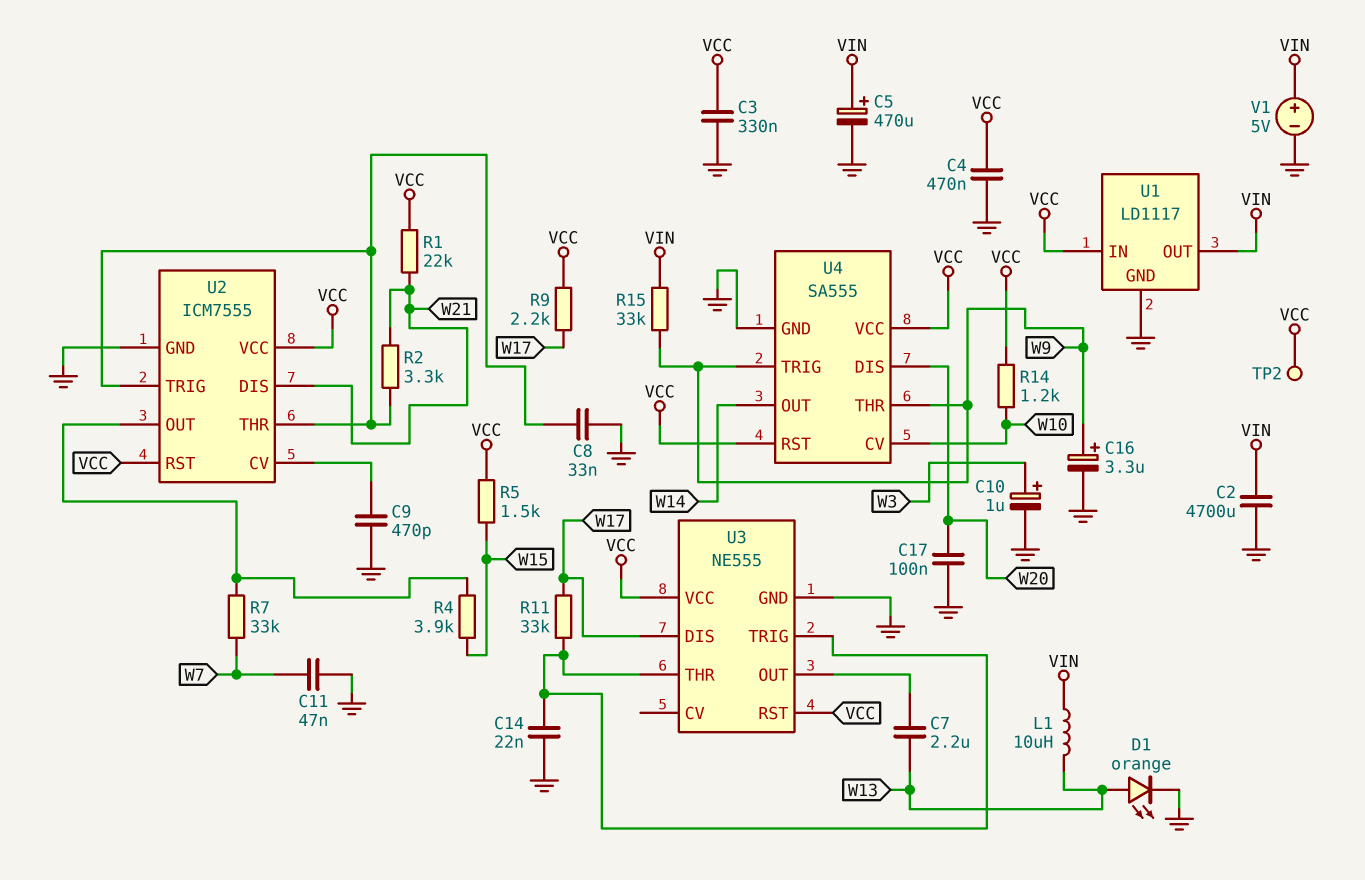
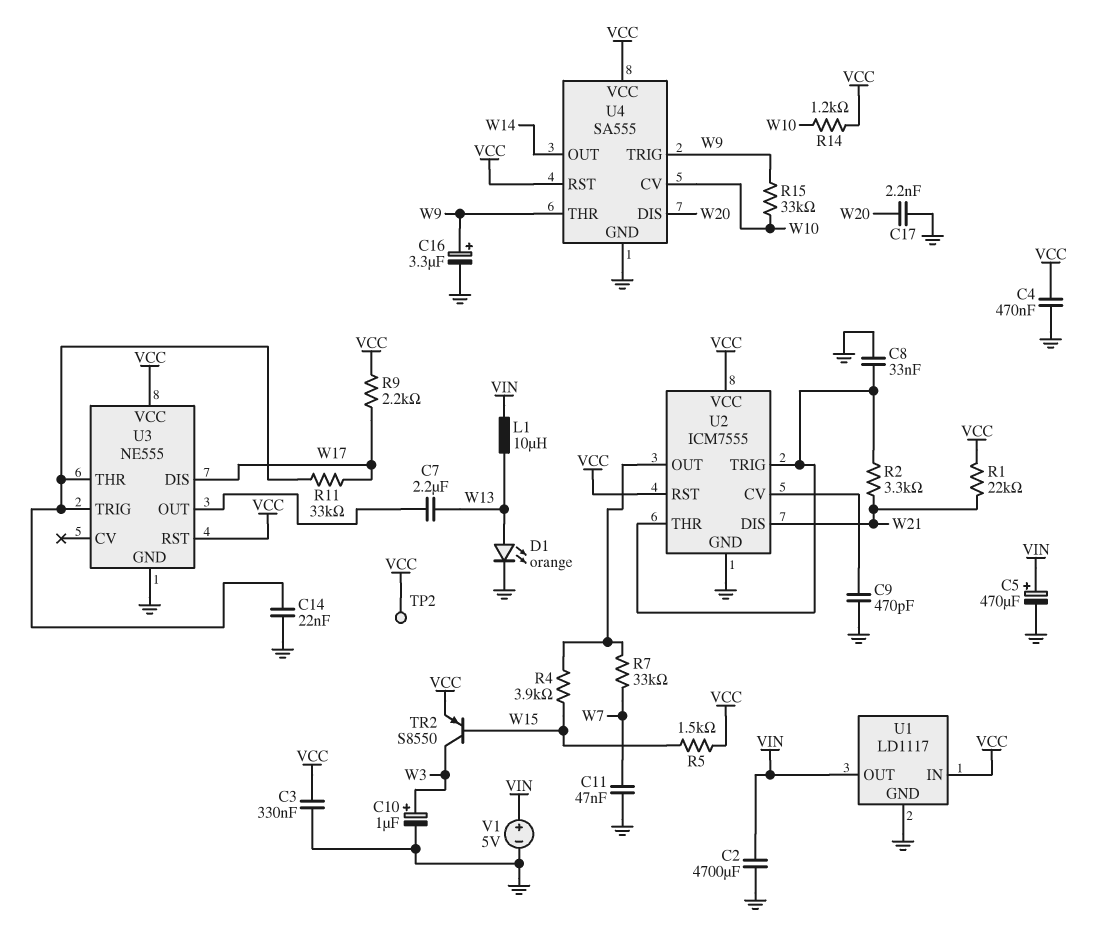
C17: 100nF (GND, W20) -> 2.2nF (GND, W20)
R15: 33k (VIN, W9) -> 33k (W9, W10)
TR2: none -> PNP S8550 (B W15, C W3, E VCC)

